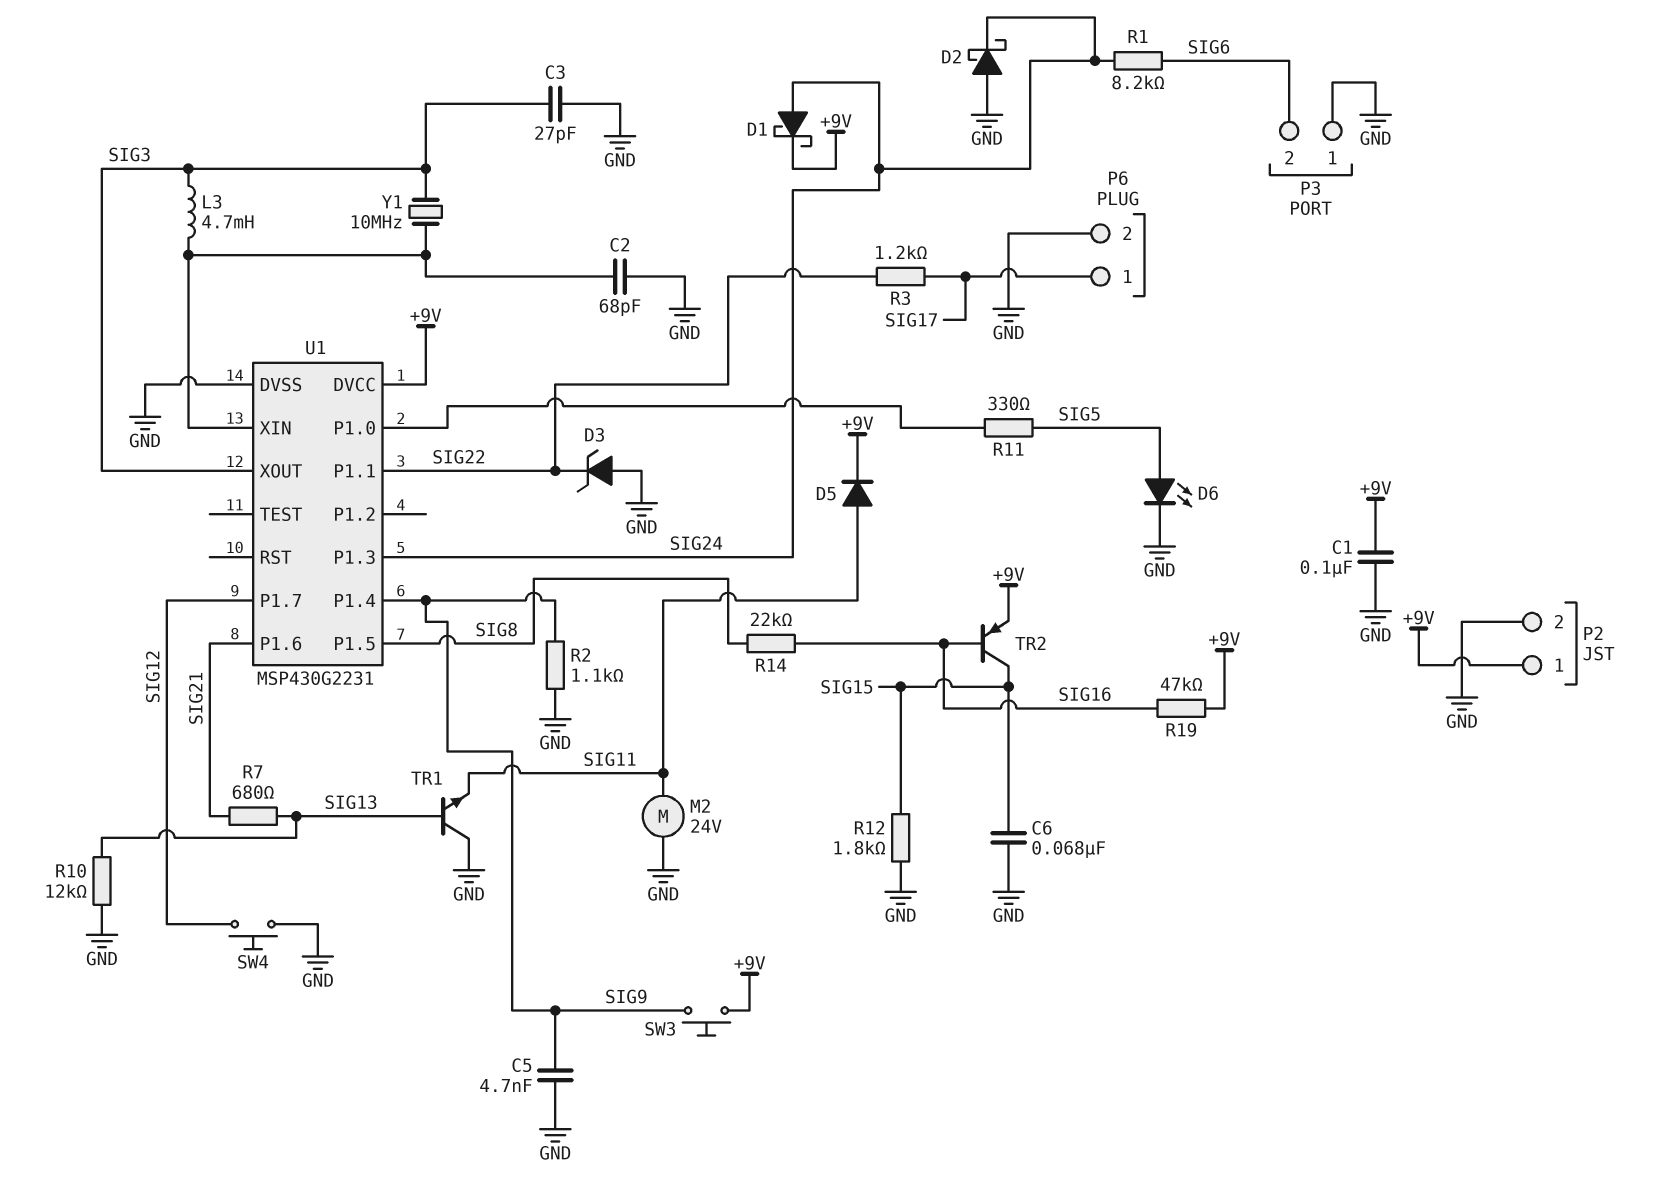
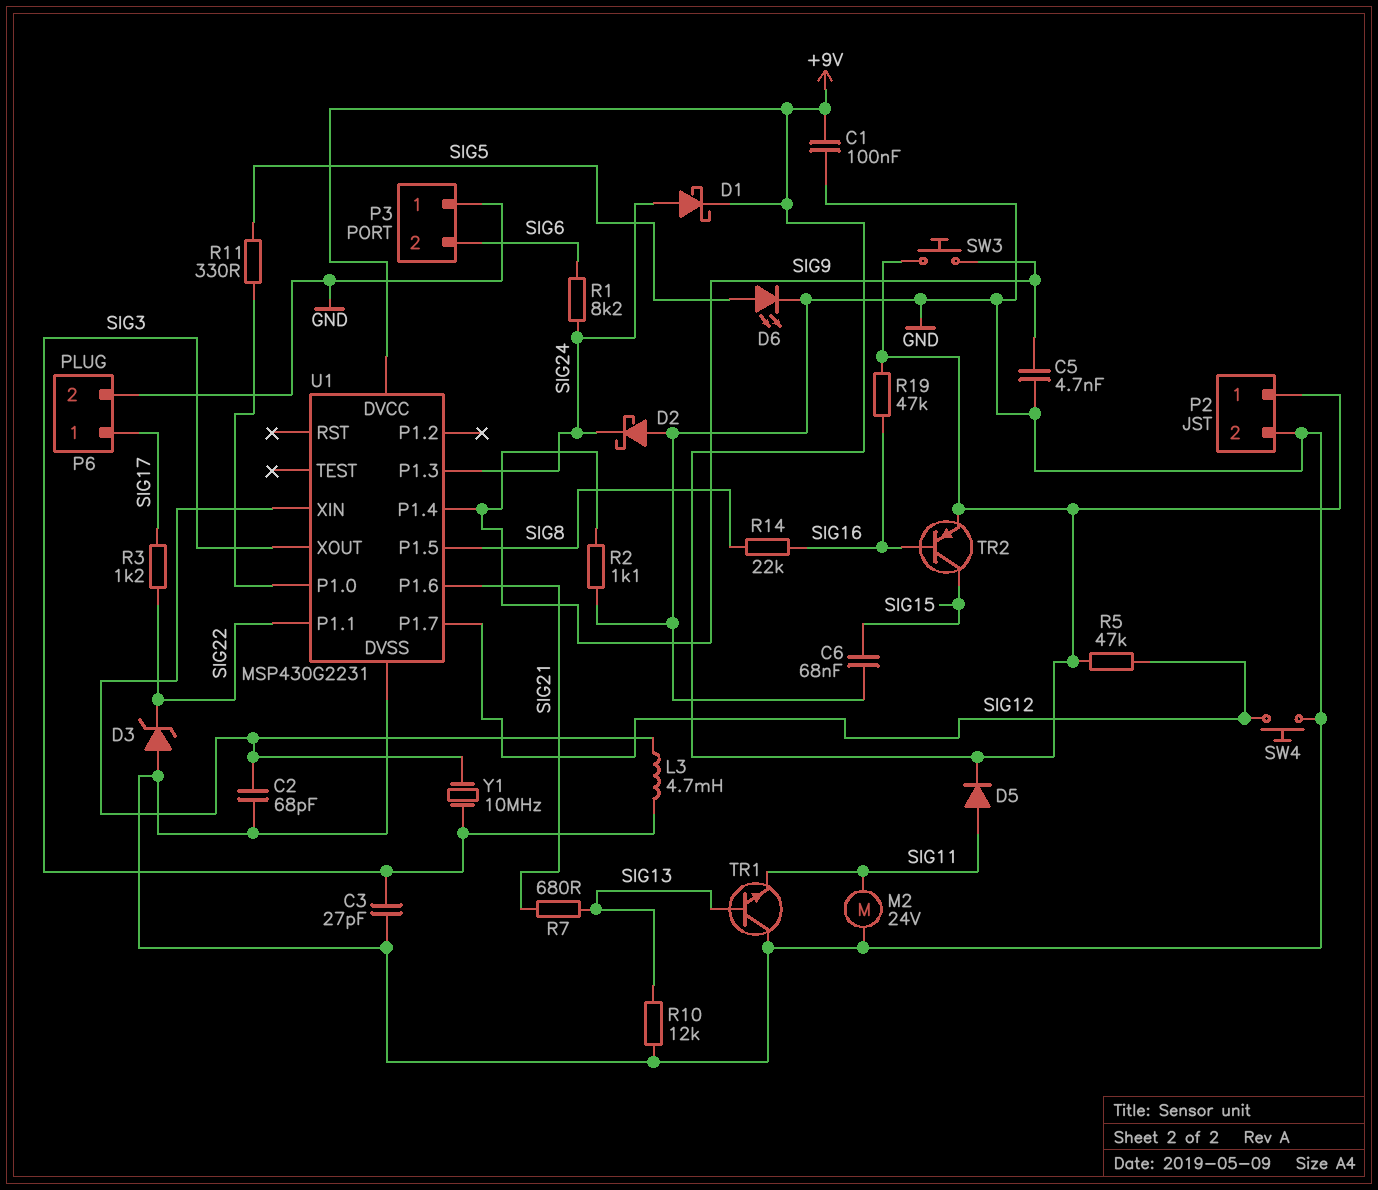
R5: none -> 47k (+9V, SIG12)
R12: 1.8k (GND, SIG15) -> none

